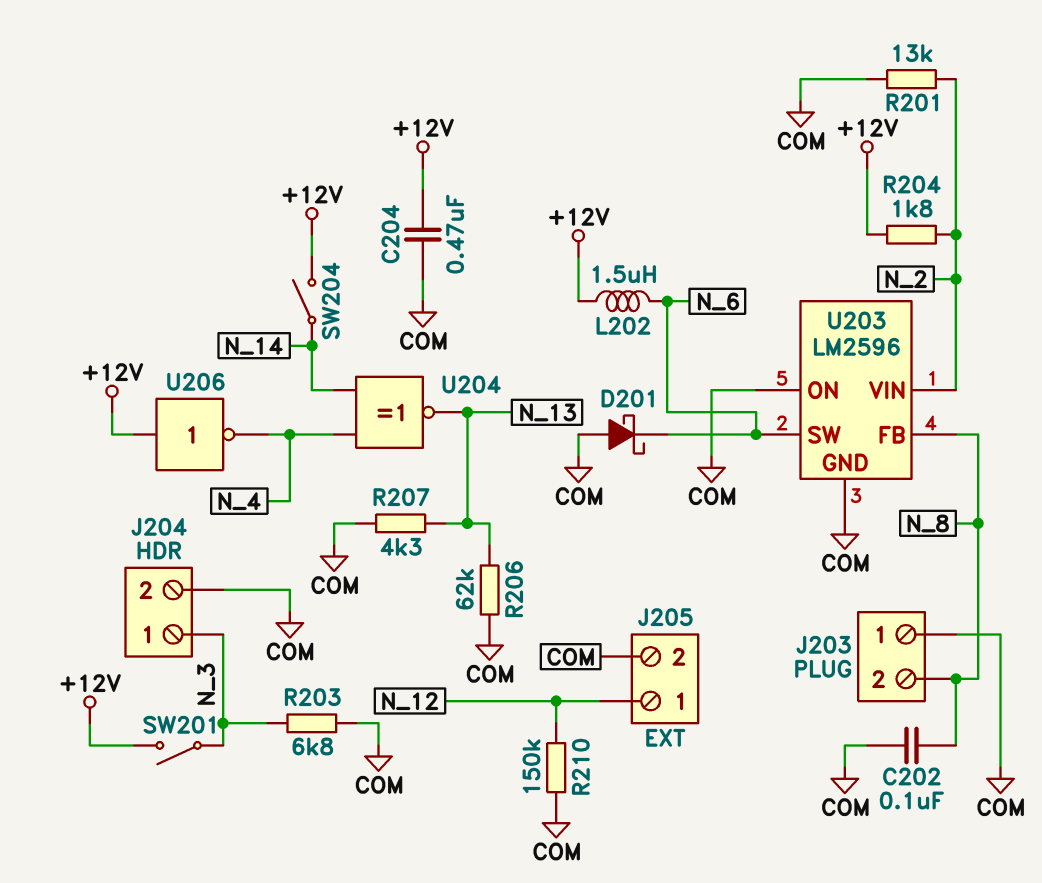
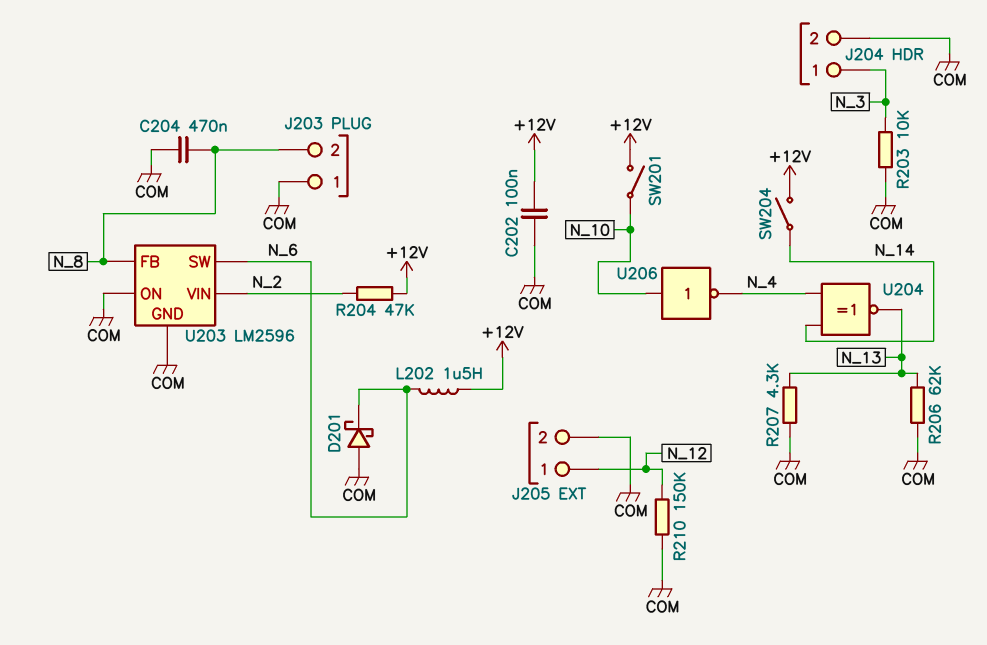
C202: 100nF (COM, N_8) -> 100nF (+12V, COM)
C204: 470nF (+12V, COM) -> 470nF (COM, N_8)
R201: 13k (COM, N_2) -> none
R203: 6.8k (COM, N_3) -> 10k (COM, N_3)
R204: 1.8k (+12V, N_2) -> 47k (+12V, N_2)
SW201: switch (+12V, N_3) -> switch (+12V, N_10)
U206: NOT (in +12V, out N_4) -> NOT (in N_10, out N_4)

